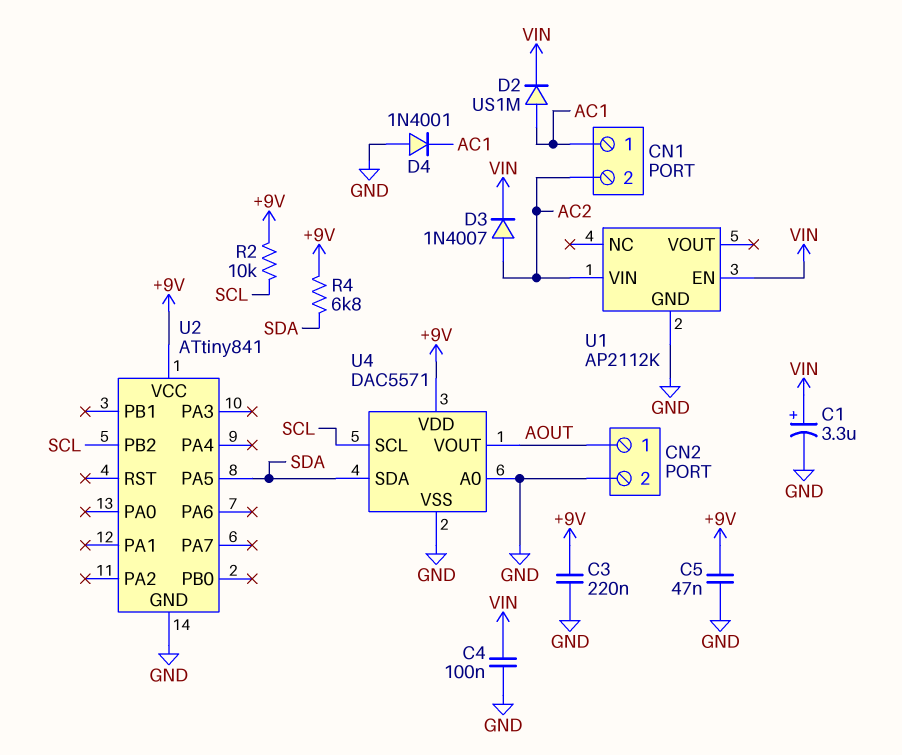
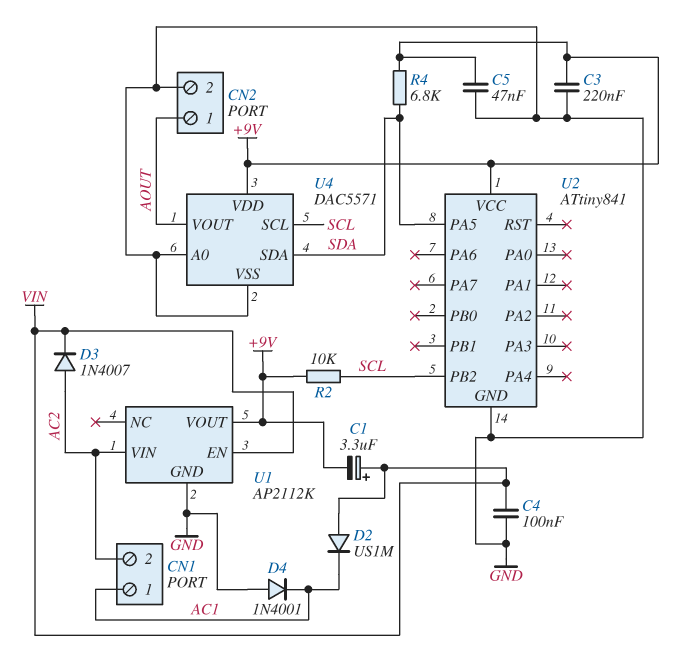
C1: 3.3uF (plus VIN, minus GND) -> 3.3uF (plus VIN, minus +9V)
D2: diode US1M (A AC1, K VIN) -> diode US1M (A VIN, K AC1)
U1 pin VOUT: none -> +9V

